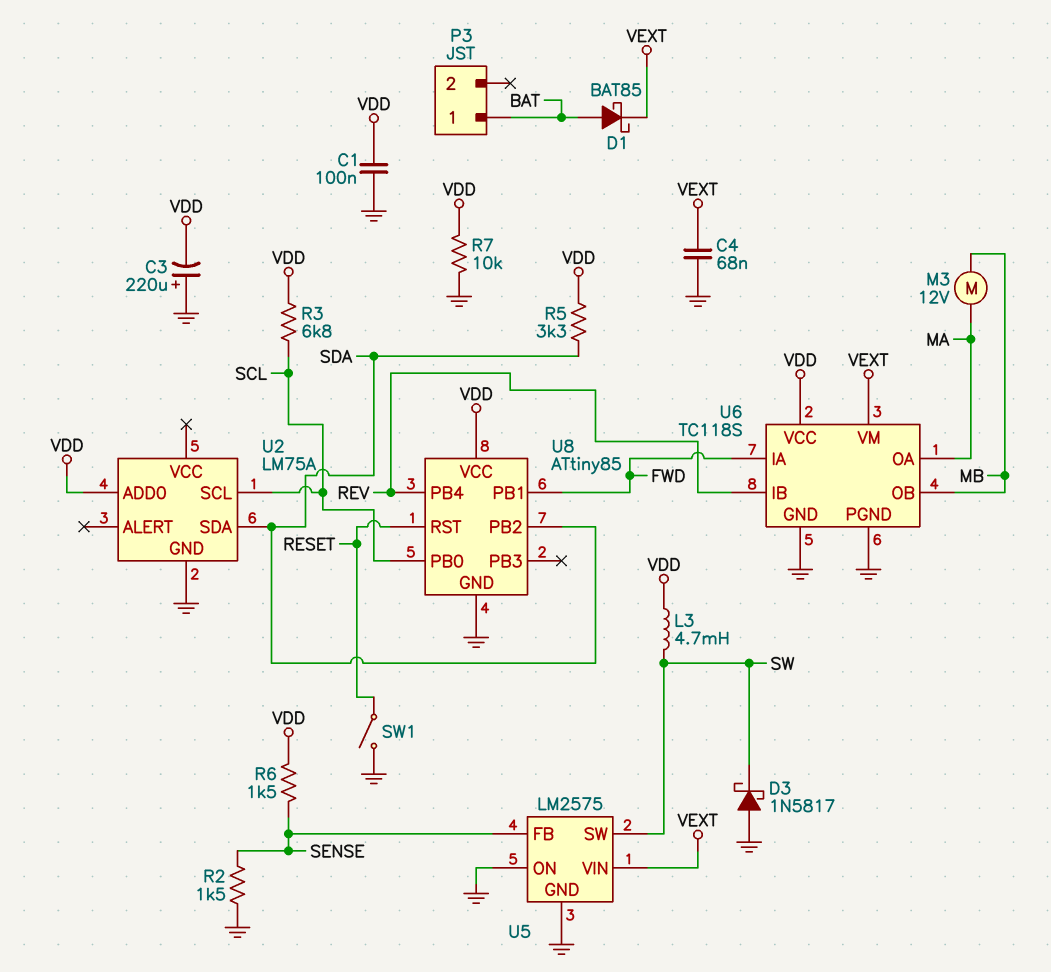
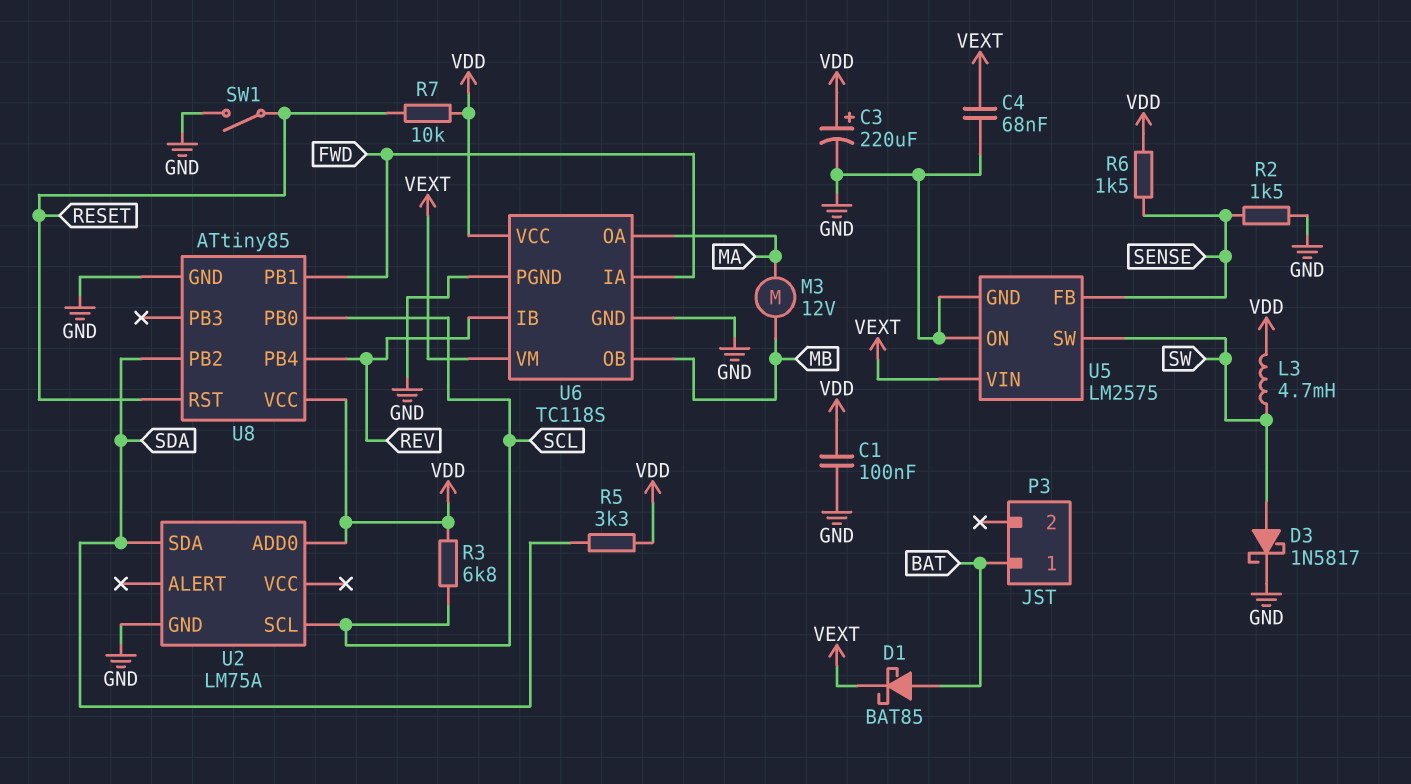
C3: 220uF (plus GND, minus VDD) -> 220uF (plus VDD, minus GND)
D3: schottky 1N5817 (A GND, K SW) -> schottky 1N5817 (A SW, K GND)
R7: 10k (GND, VDD) -> 10k (RESET, VDD)

